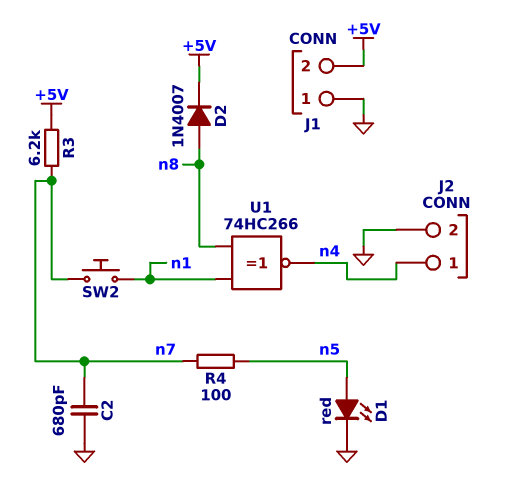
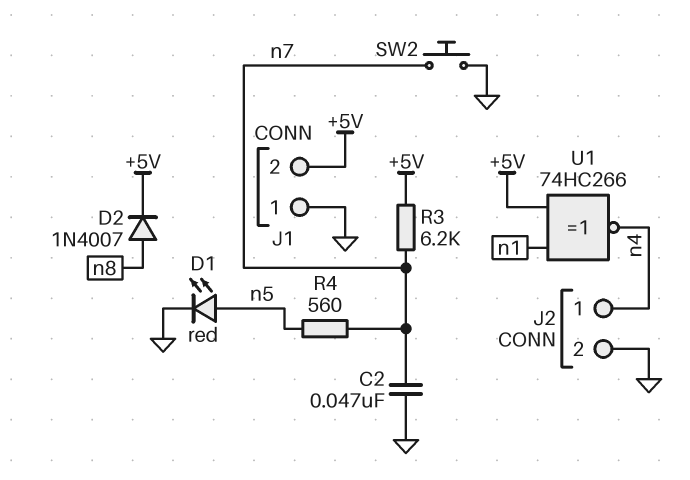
C2: 680pF (GND, n7) -> 47nF (GND, n7)
R4: 100 (n5, n7) -> 560 (n5, n7)
SW2: button (n1, n7) -> button (GND, n7)
U1: XNOR 74HC266 (in n1, in n8, out n4) -> XNOR 74HC266 (in +5V, in n1, out n4)

